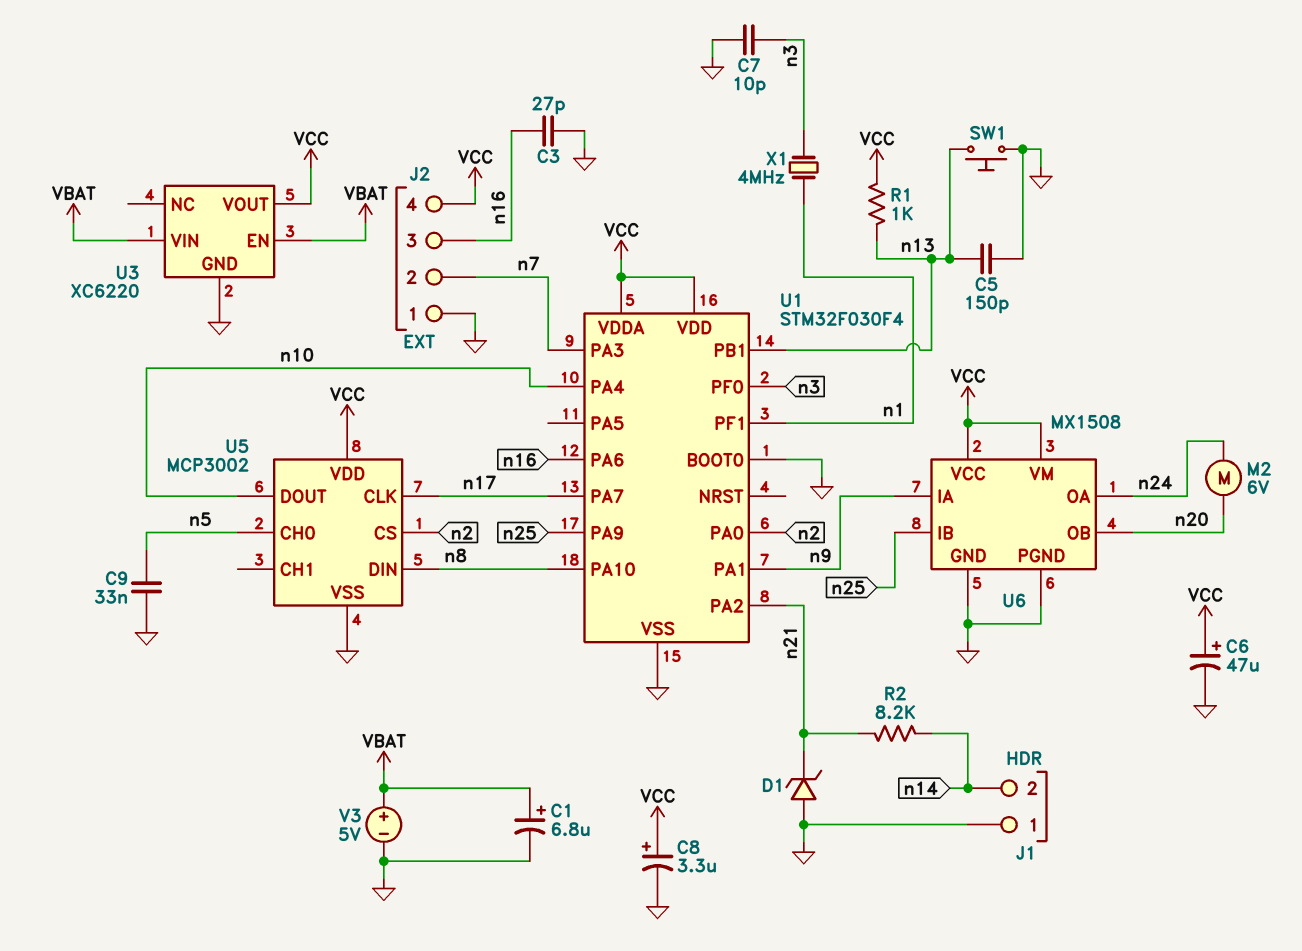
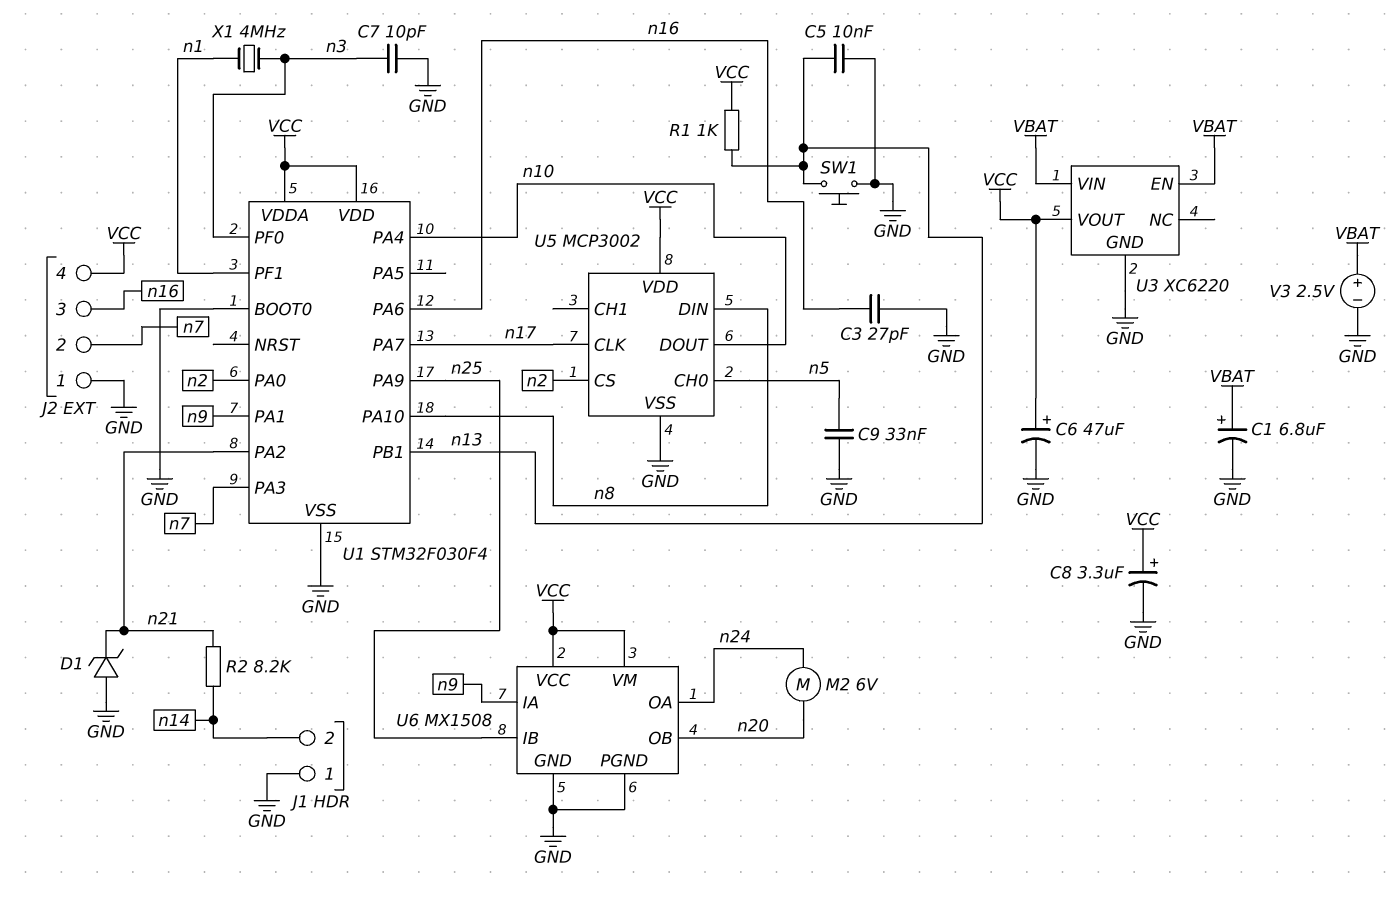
C5: 150pF (GND, n13) -> 10nF (GND, n13)
V3: 5V (plus VBAT, minus GND) -> 2.5V (plus VBAT, minus GND)

